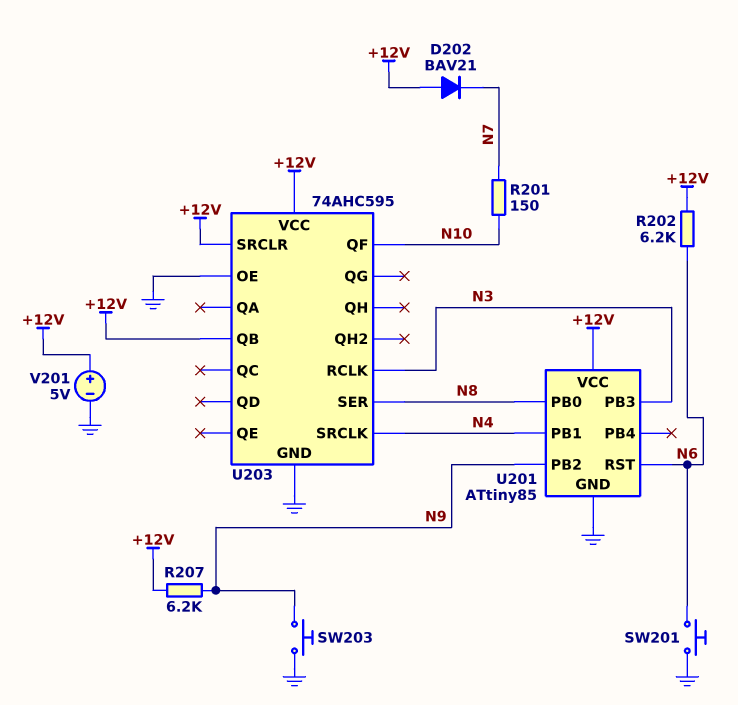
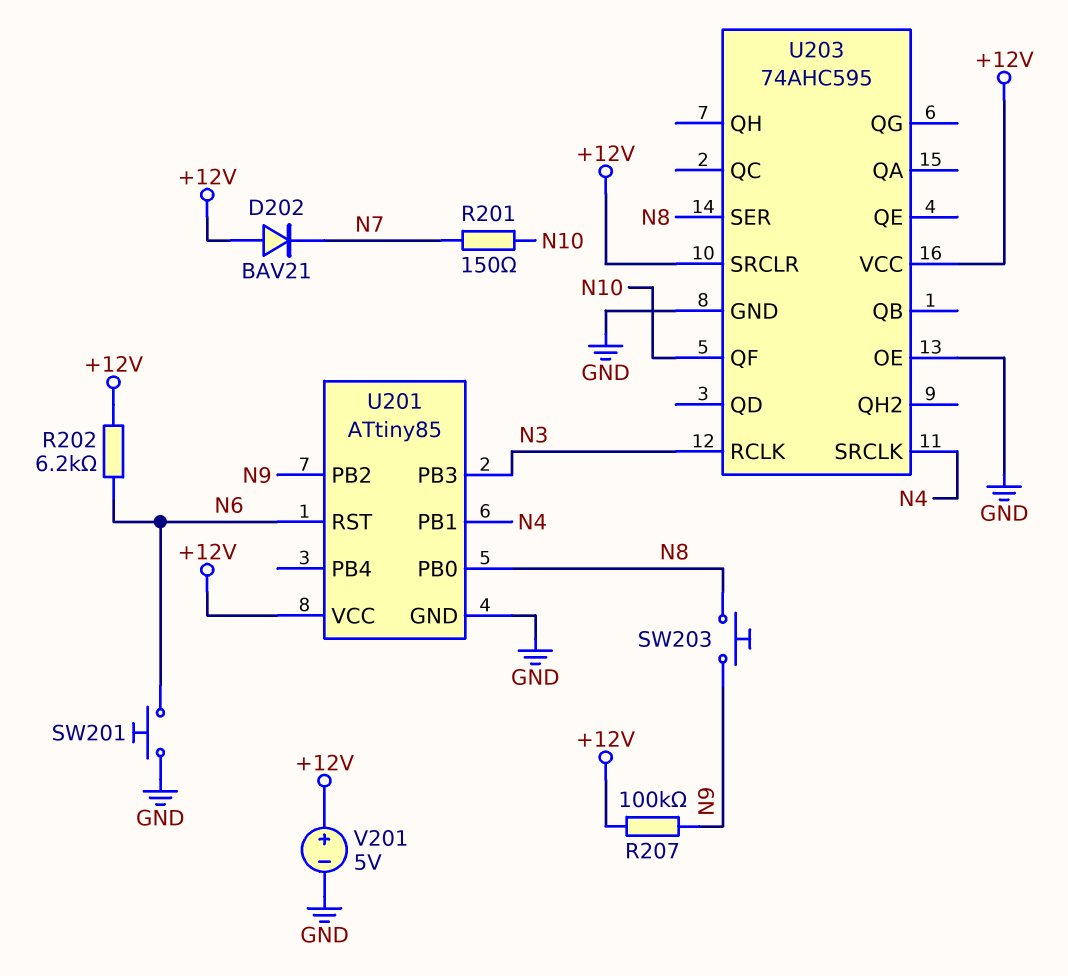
R207: 6.2k (+12V, N9) -> 100k (+12V, N9)
SW203: button (GND, N9) -> button (N8, N9)
U203 pin QB: +12V -> none

